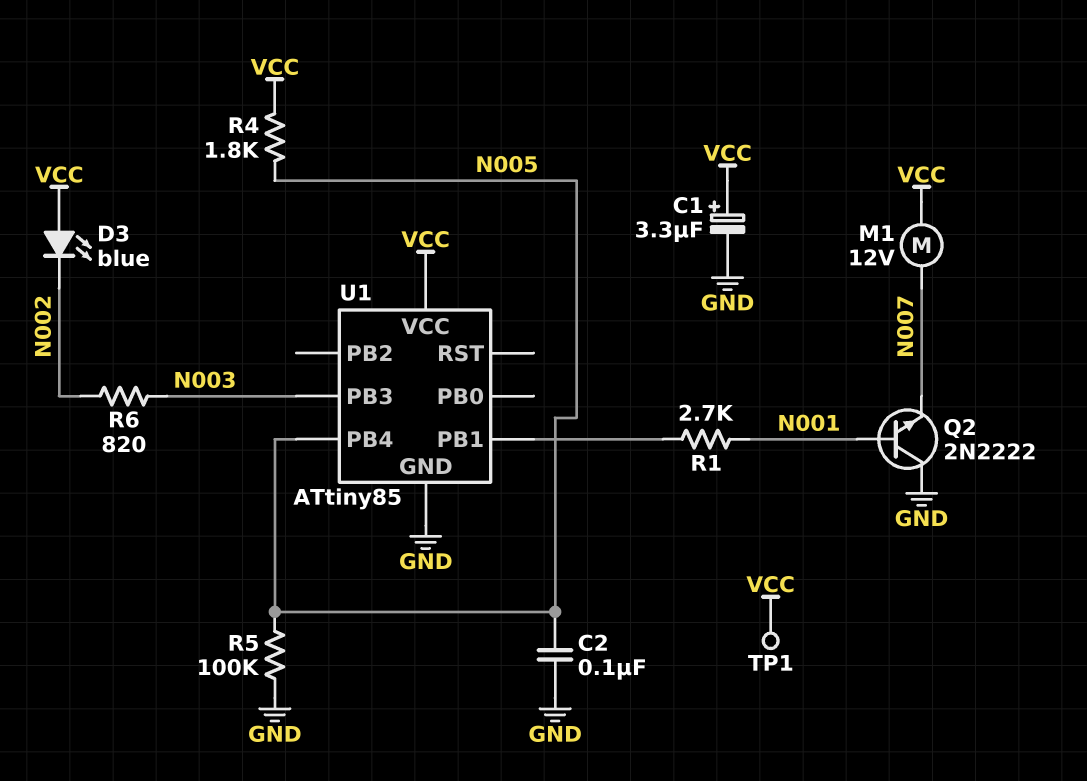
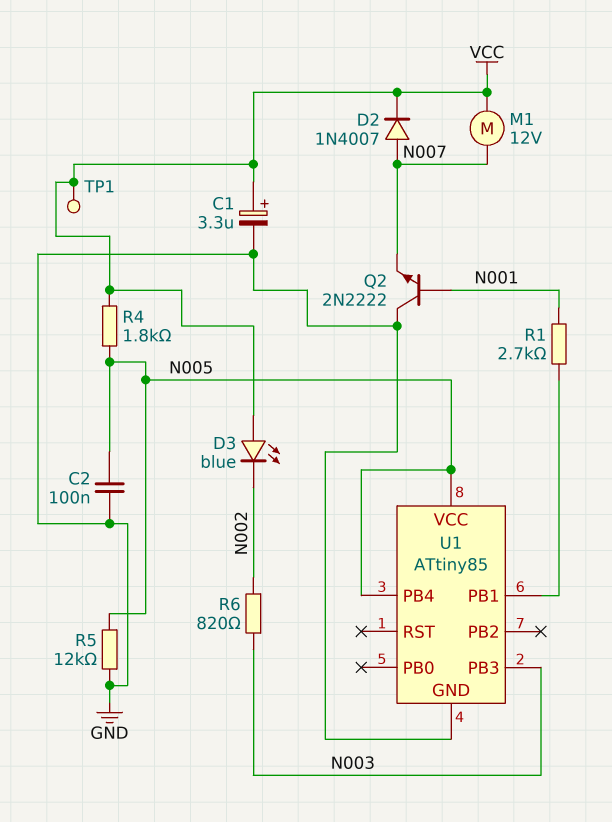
D2: none -> diode 1N4007 (A N007, K VCC)
R5: 100k (GND, N005) -> 12k (GND, N005)
U1 pin VCC: VCC -> N005

